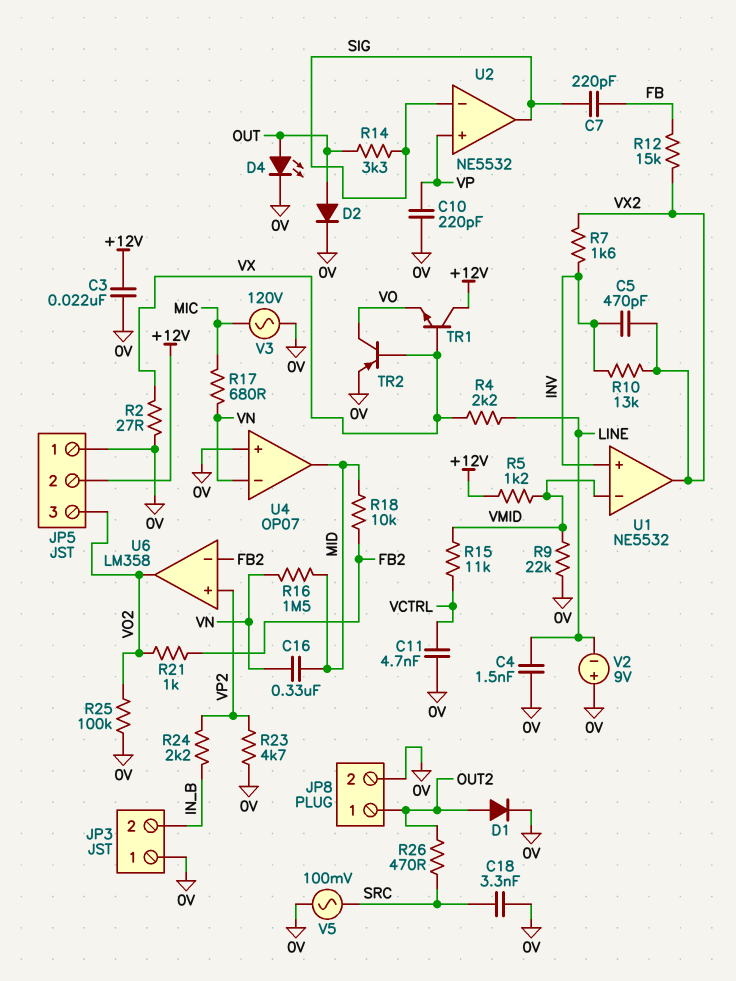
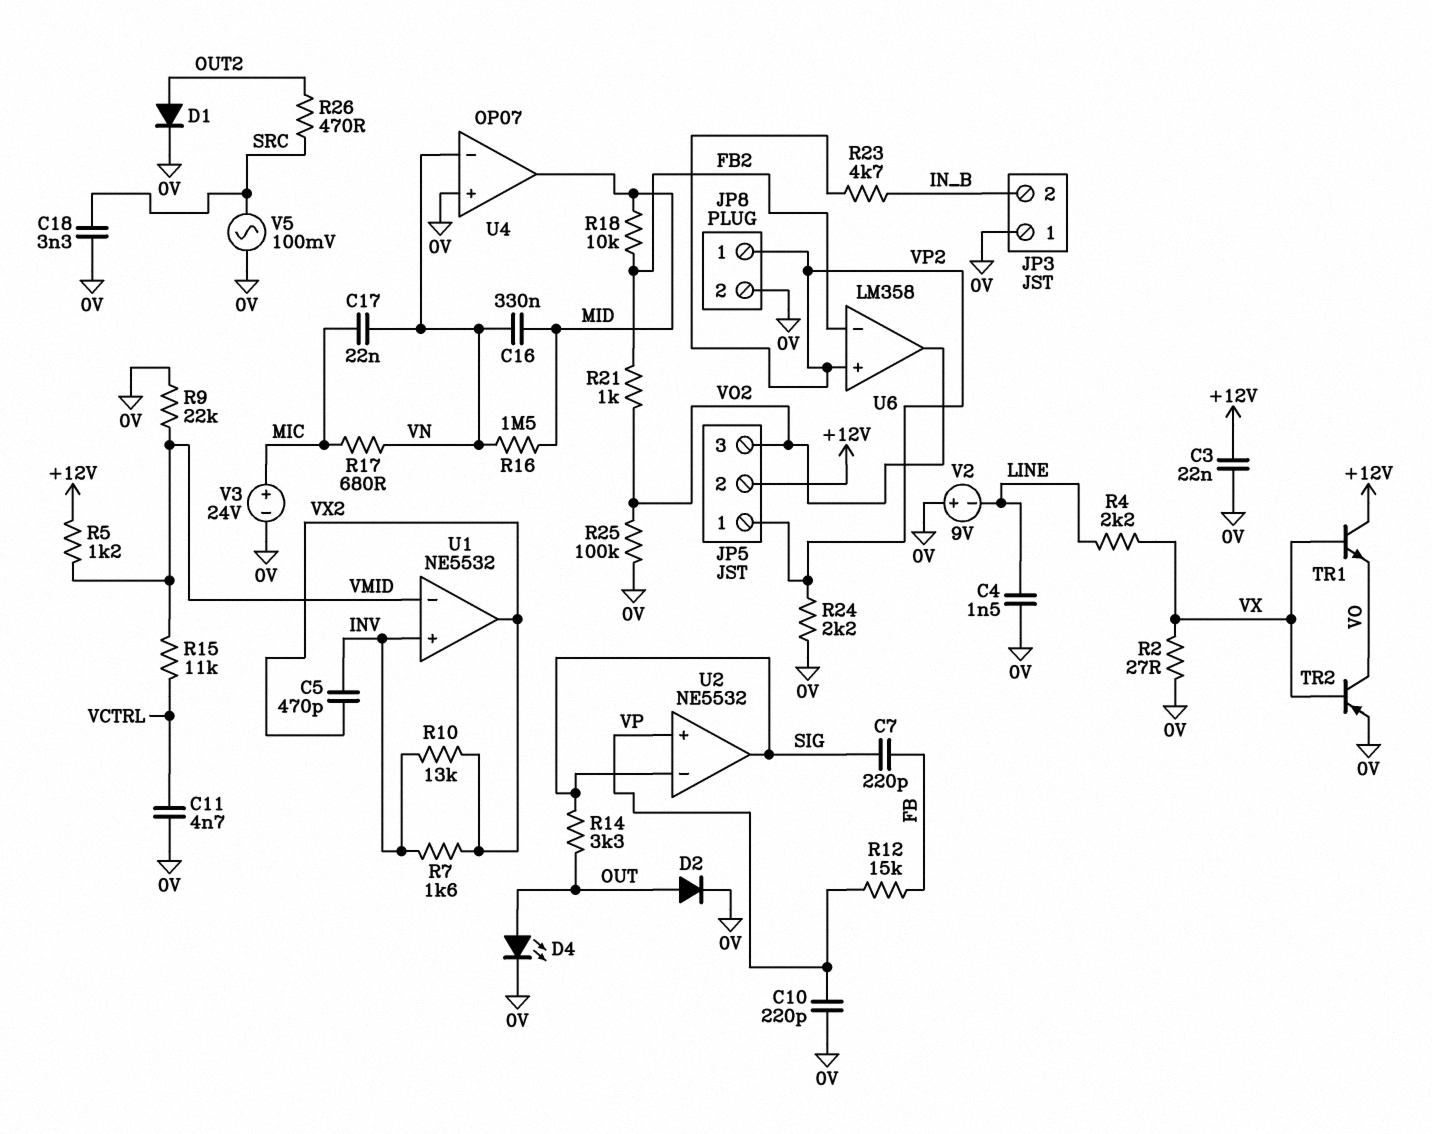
C17: none -> 22nF (MIC, VN)
JP5 pin 1: 0V -> VP2
JP8 pin 1: OUT2 -> VP2
R12: 15k (FB, VX2) -> 15k (FB, VP)
R23: 4.7k (0V, VP2) -> 4.7k (IN_B, VP2)
R24: 2.2k (IN_B, VP2) -> 2.2k (0V, VP2)
V3: AC 120V (0V, MIC) -> 24V (plus MIC, minus 0V)

